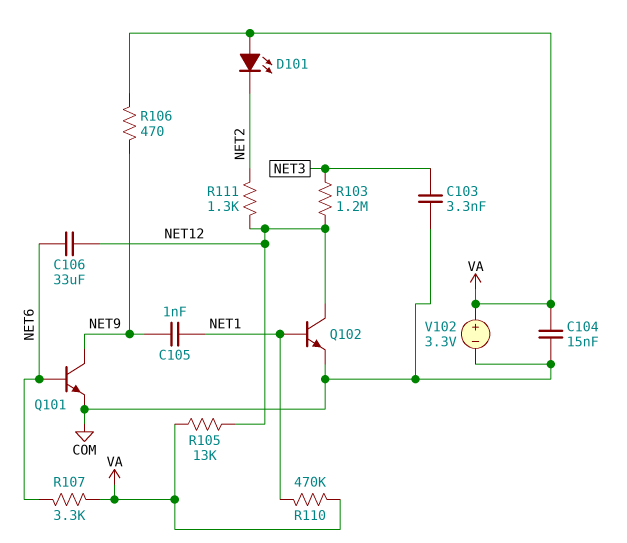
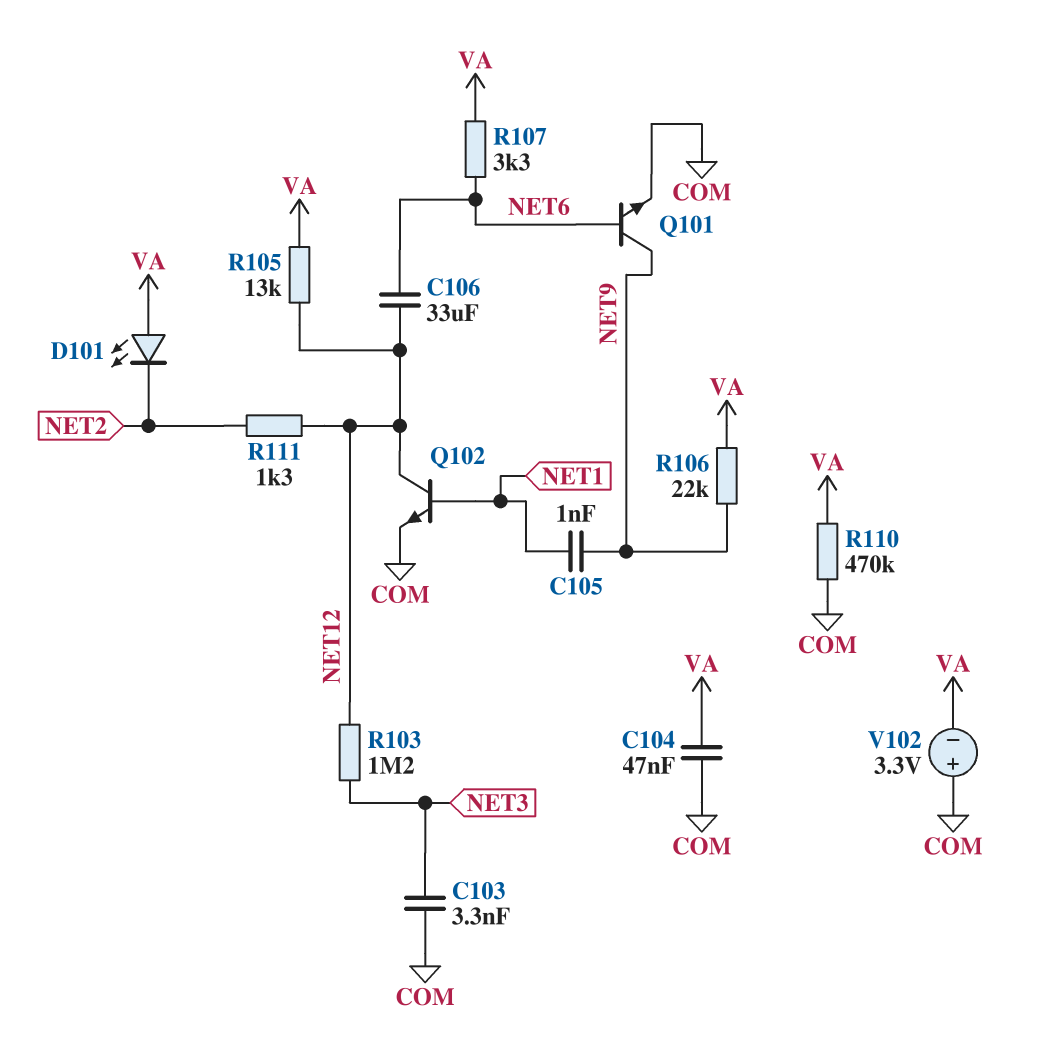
C104: 15nF (COM, VA) -> 47nF (COM, VA)
R106: 470 (NET9, VA) -> 22k (NET9, VA)
R110: 470k (NET1, VA) -> 470k (COM, VA)
V102: 3.3V (plus VA, minus COM) -> 3.3V (plus COM, minus VA)

